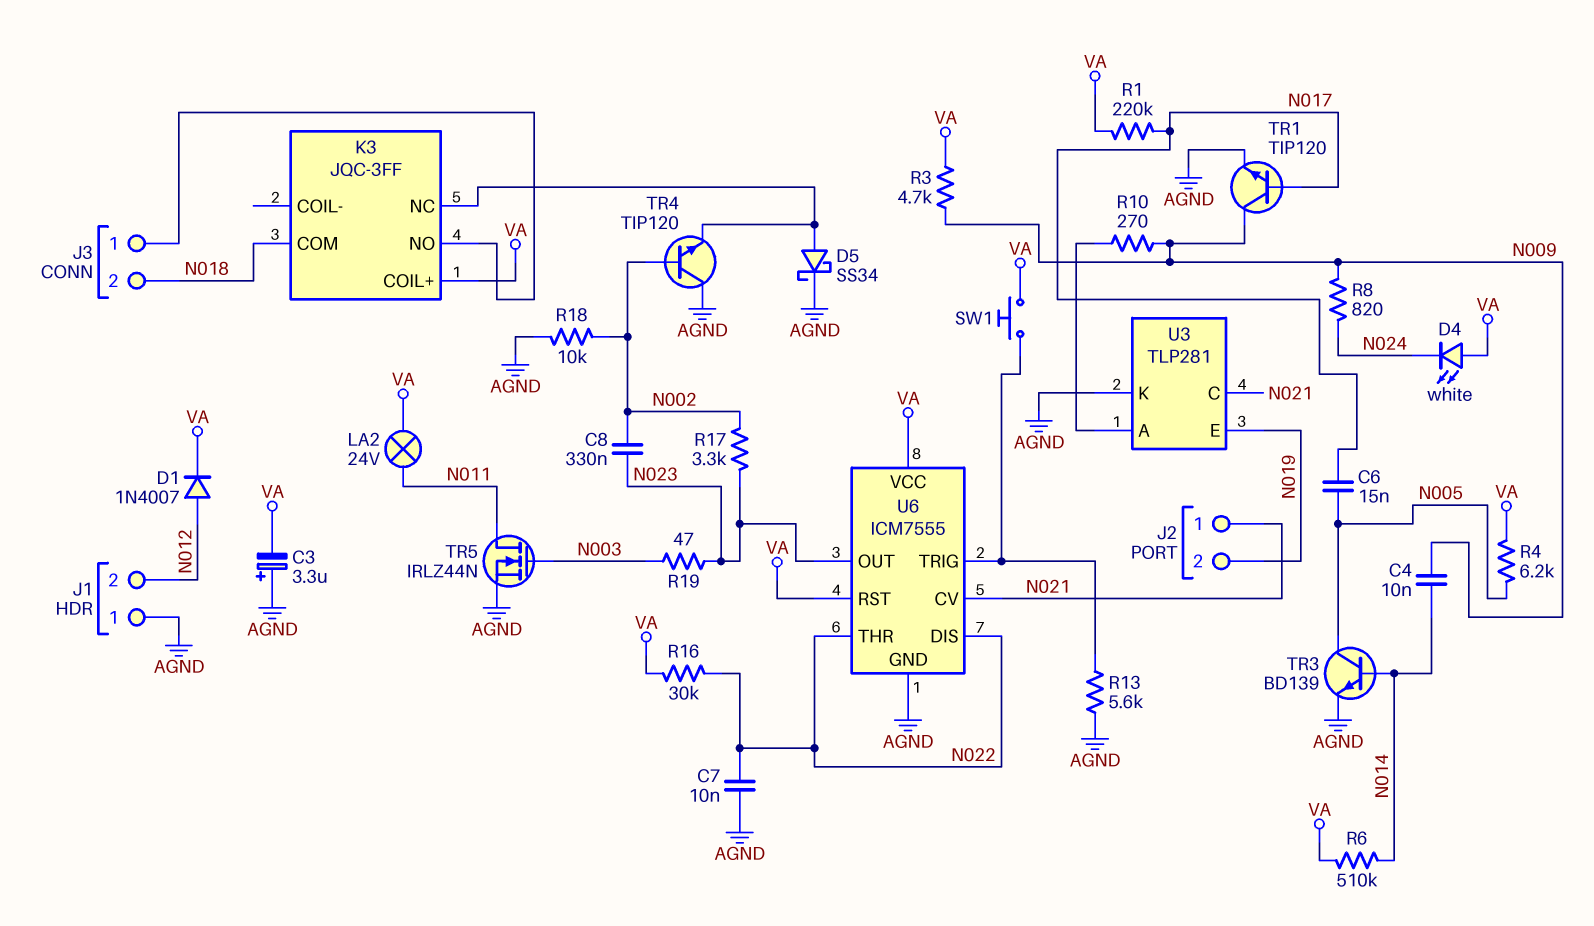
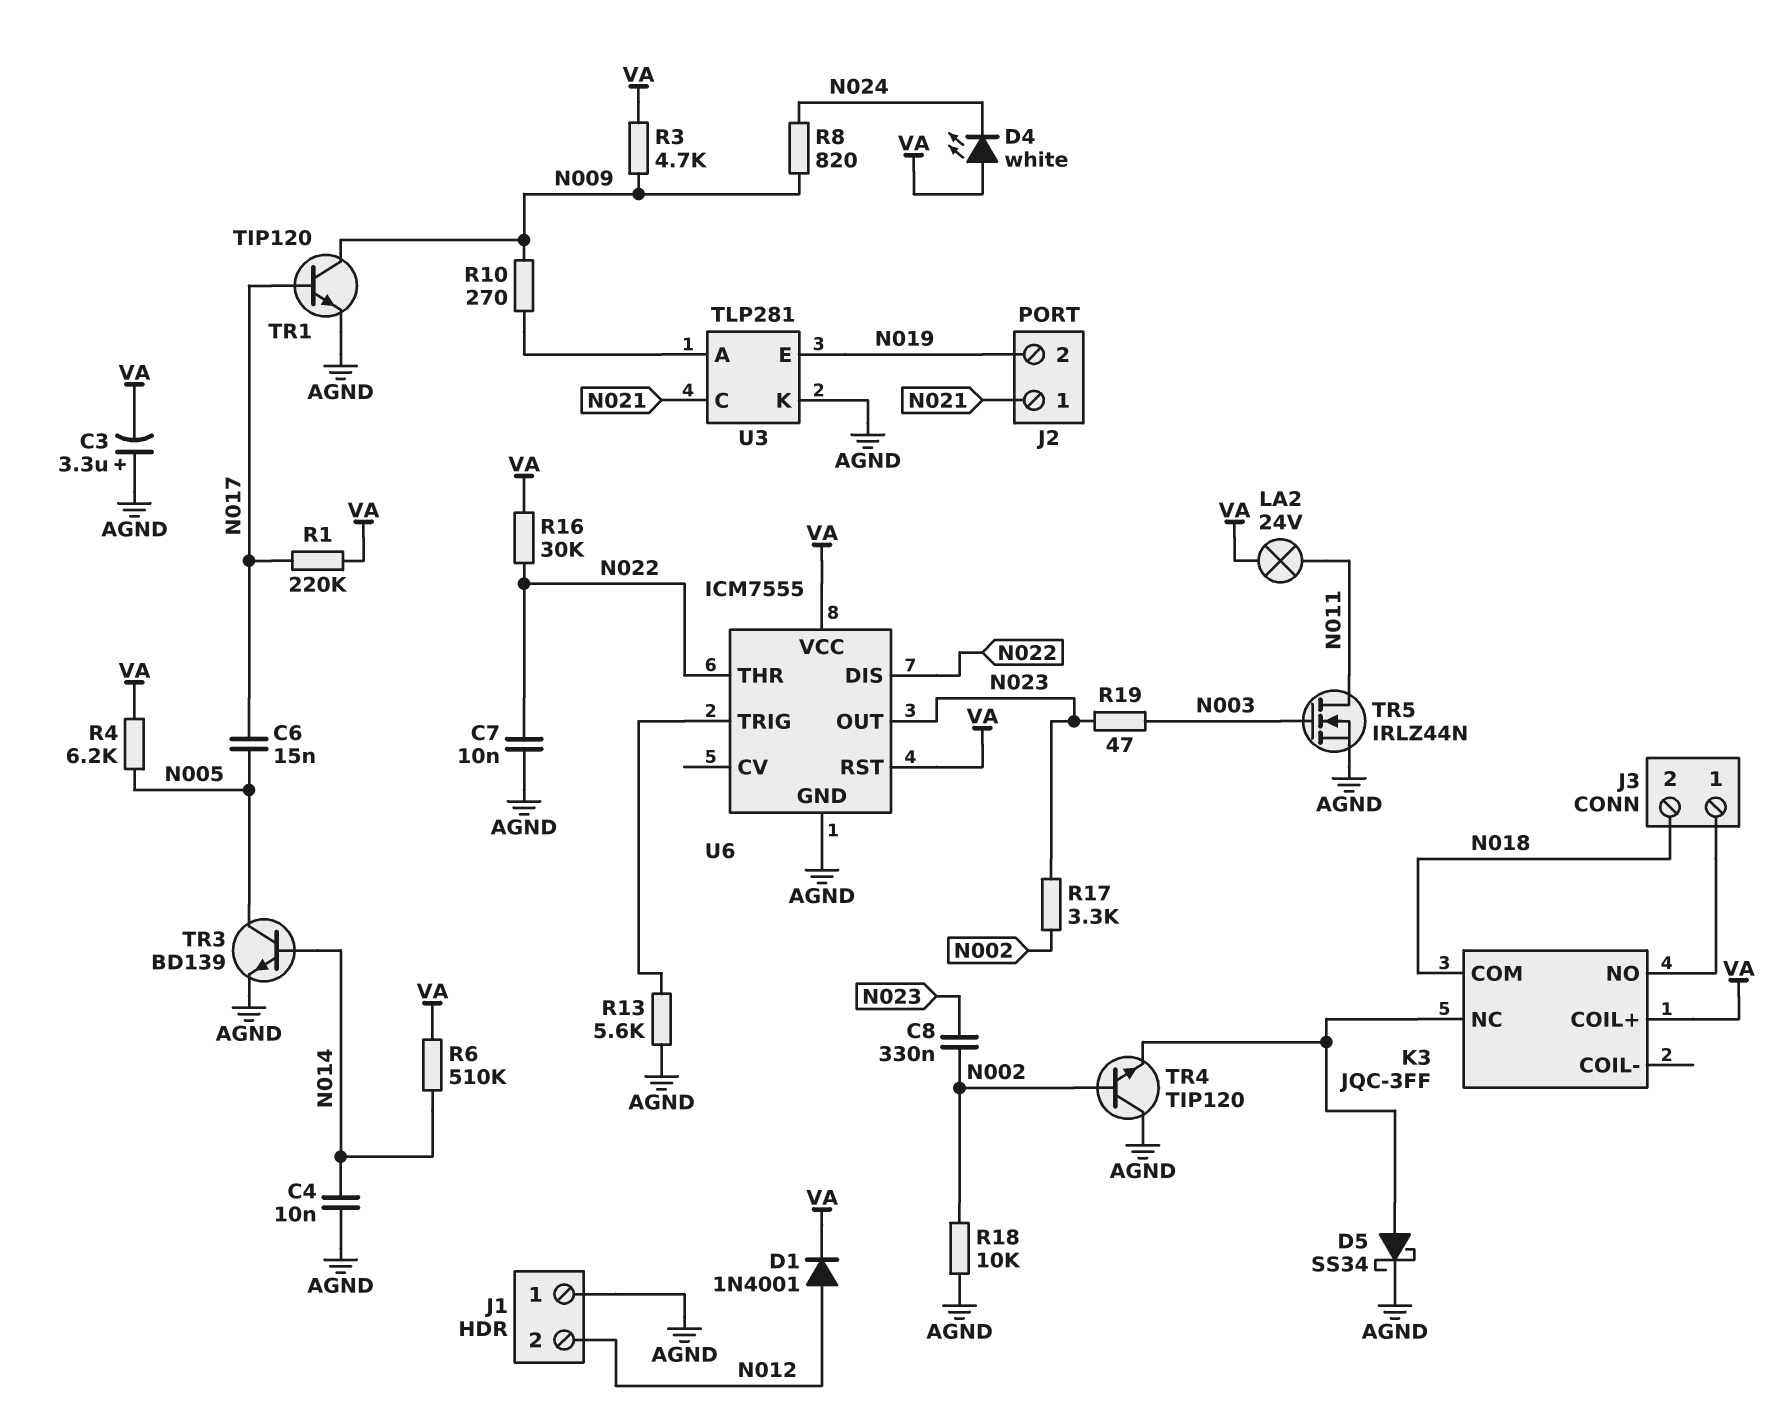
C4: 10nF (N009, N014) -> 10nF (AGND, N014)
D1: diode 1N4007 (A N012, K VA) -> diode 1N4001 (A N012, K VA)
SW1: button (U6/TRIG, VA) -> none
U6 pin CV: N021 -> none

